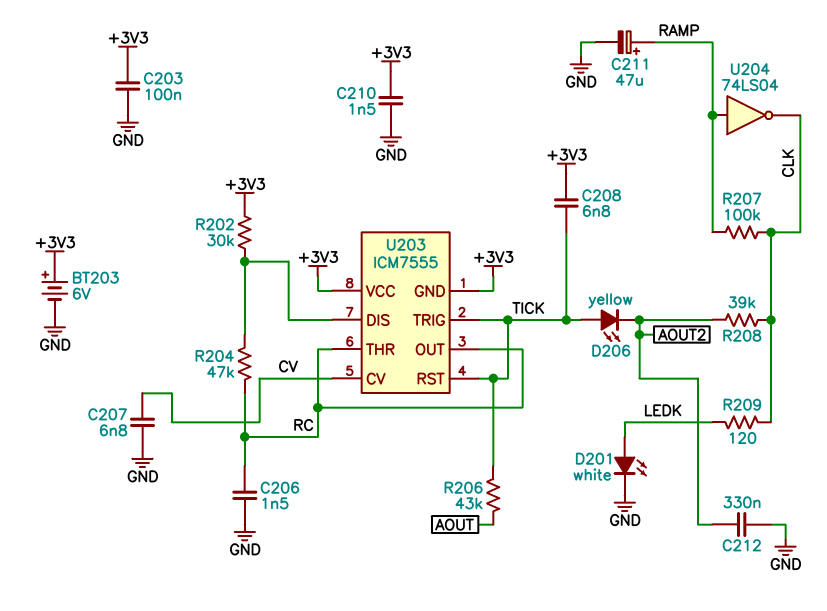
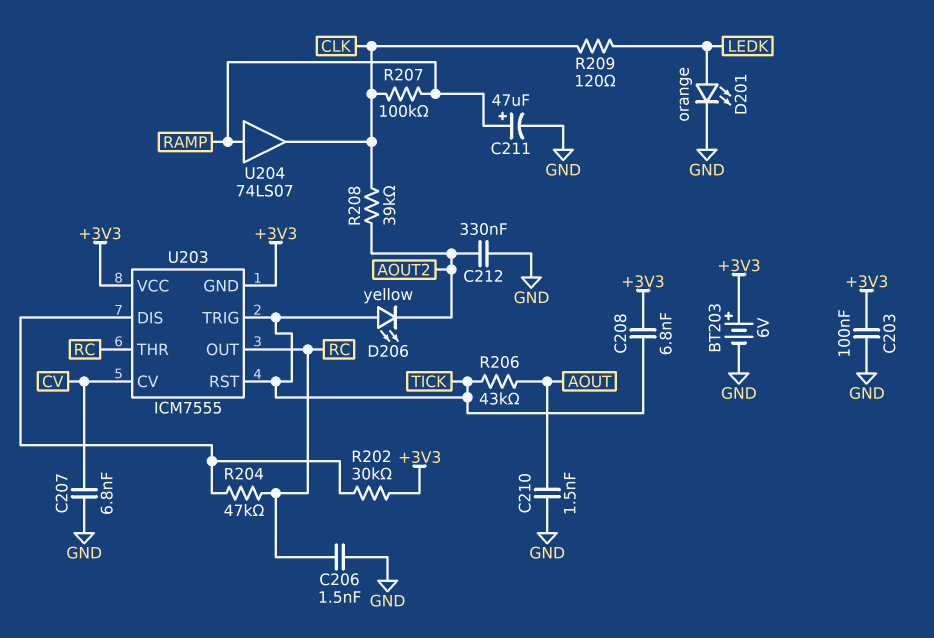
C210: 1.5nF (+3V3, GND) -> 1.5nF (AOUT, GND)
D201: LED white (A LEDK, K GND) -> LED orange (A LEDK, K GND)
U204: NOT 74LS04 (in RAMP, out CLK) -> buffer 74LS07 (in RAMP, out CLK)

